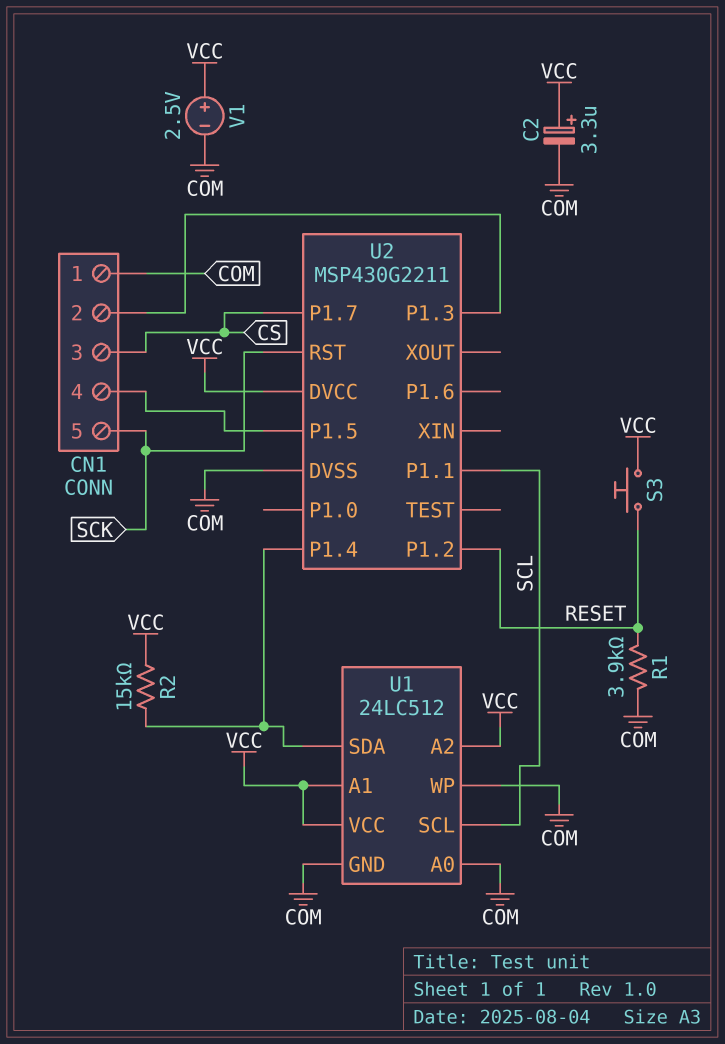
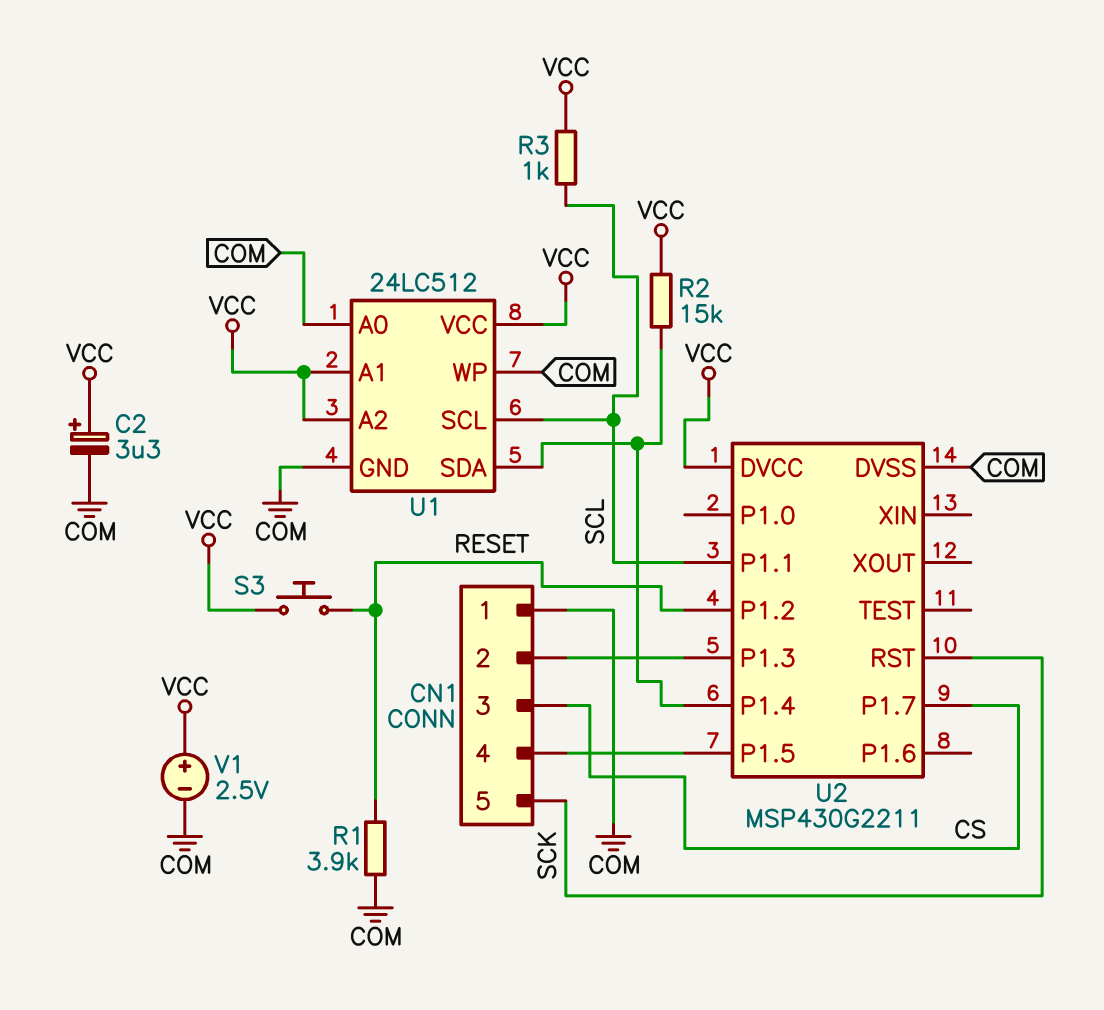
R3: none -> 1k (SCL, VCC)

